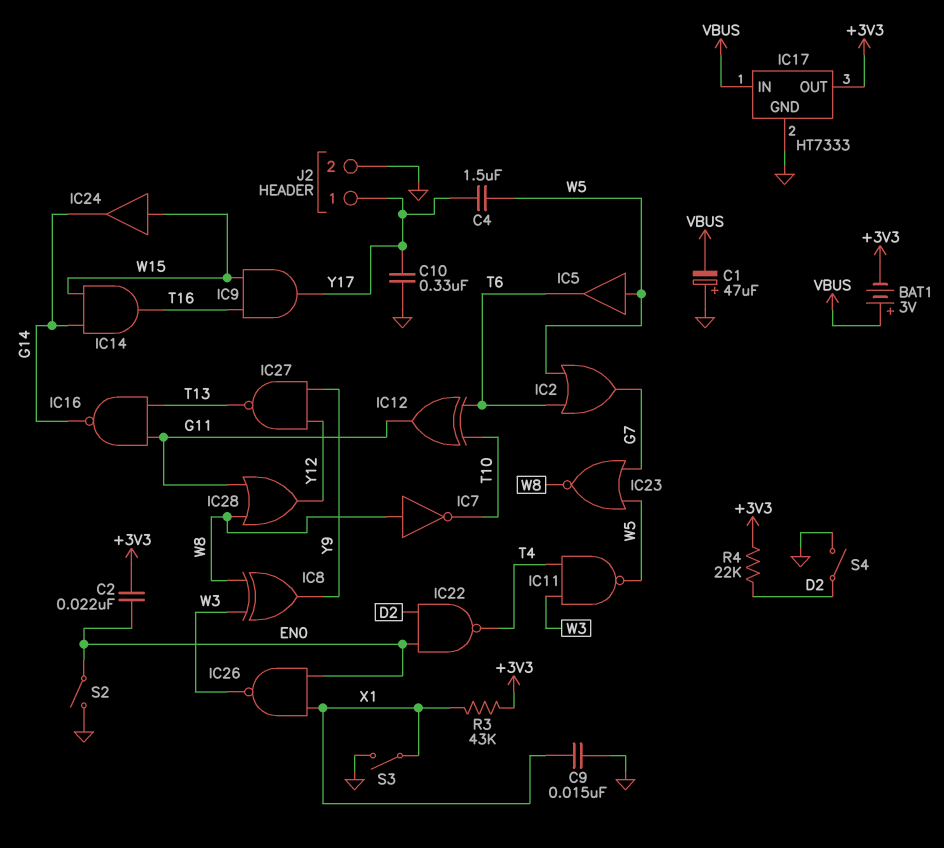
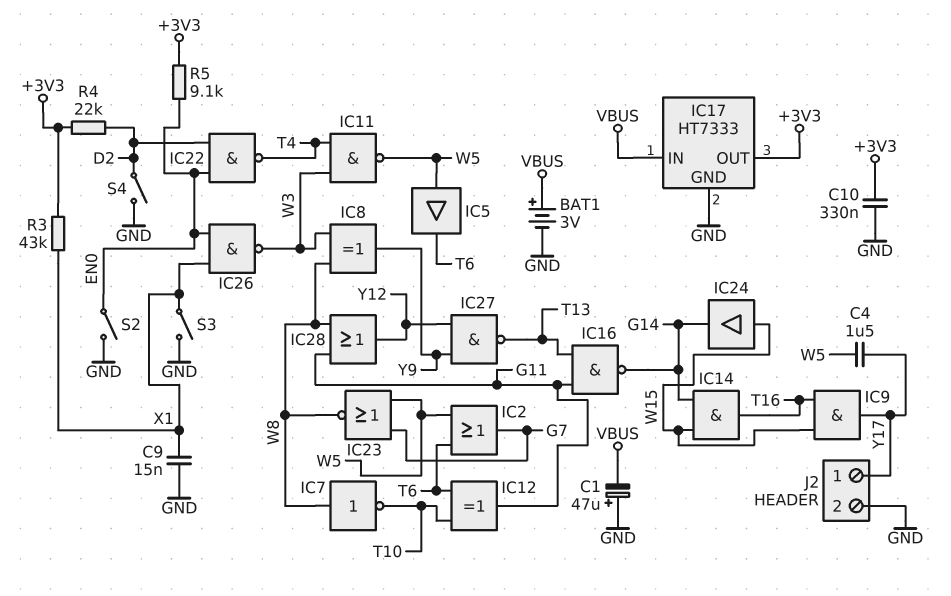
BAT1: 3V (plus VBUS, minus +3V3) -> 3V (plus VBUS, minus GND)
C2: 22nF (+3V3, EN0) -> none
C10: 330nF (GND, Y17) -> 330nF (+3V3, GND)
R5: none -> 9.1k (+3V3, EN0)

